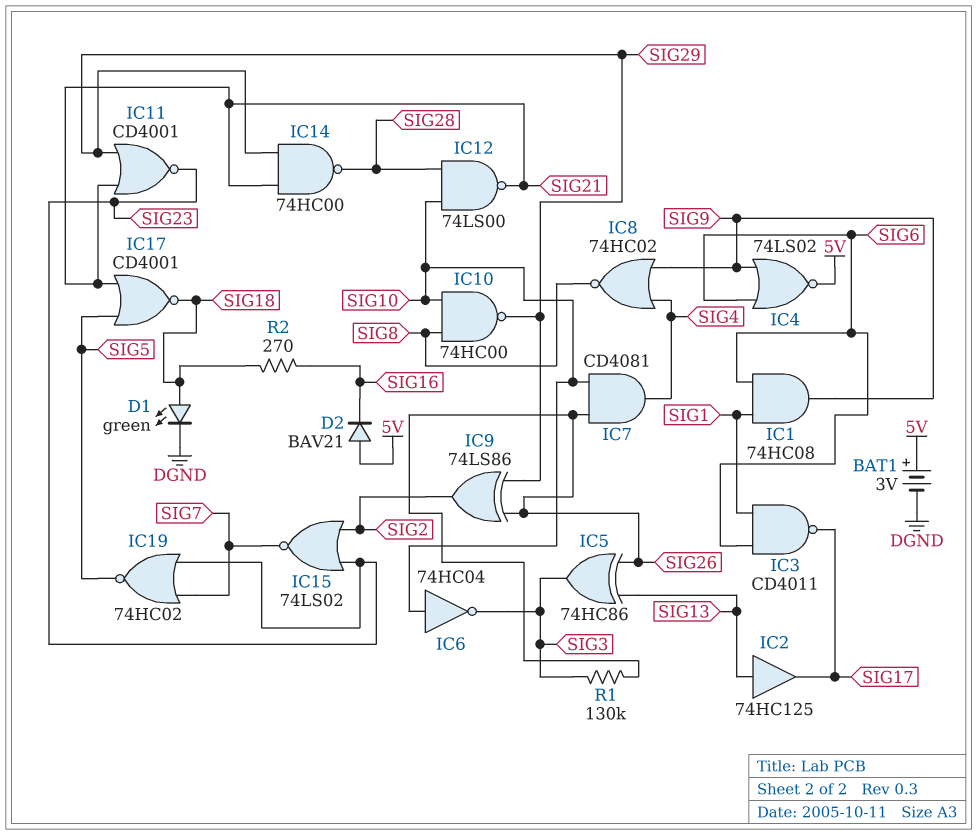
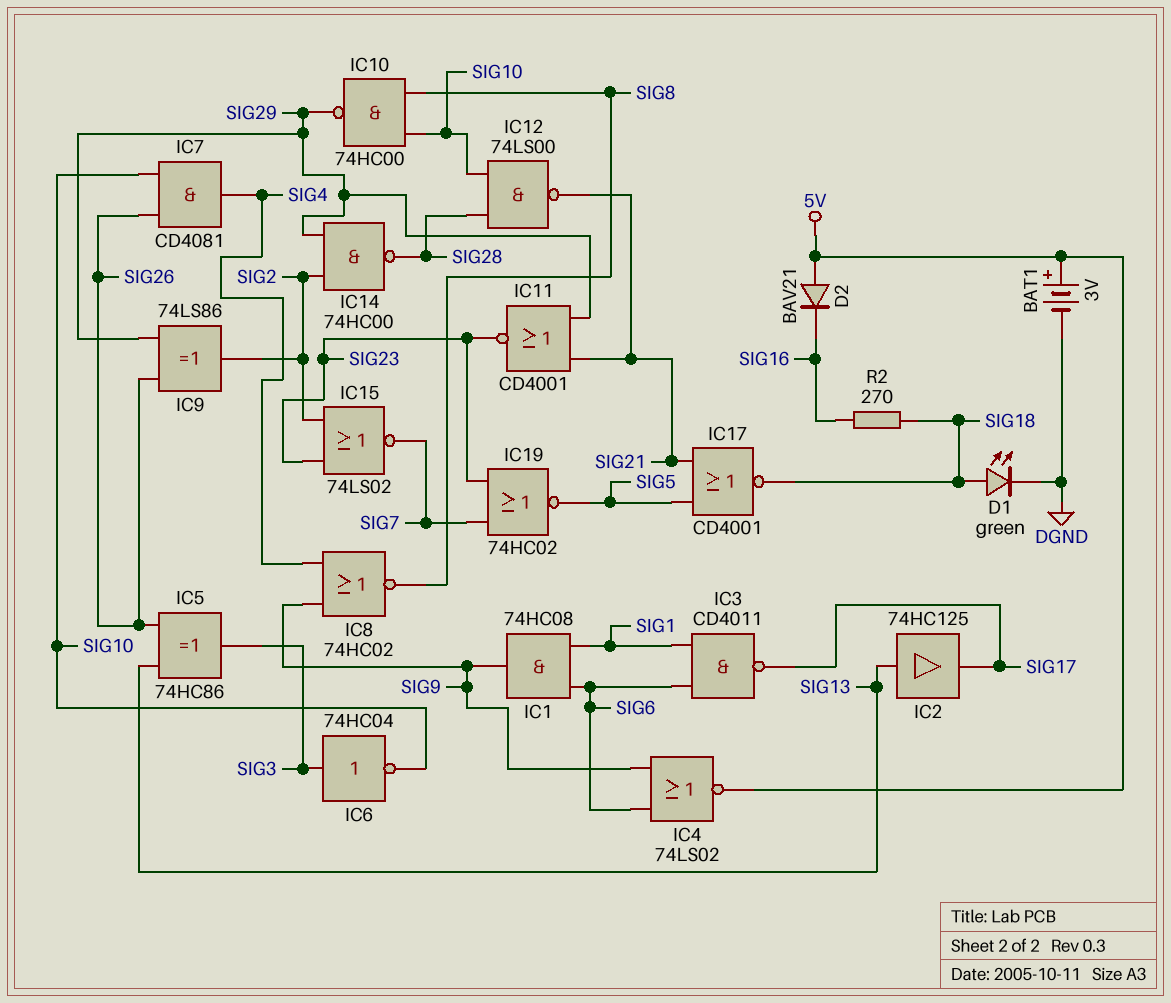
IC6: NOT 74HC04 (in SIG10, out SIG3) -> NOT 74HC04 (in SIG3, out SIG10)
IC14: NAND 74HC00 (in SIG21, in SIG29, out SIG28) -> NAND 74HC00 (in SIG2, in SIG29, out SIG28)
R1: 130k (SIG3, SIG26) -> none

